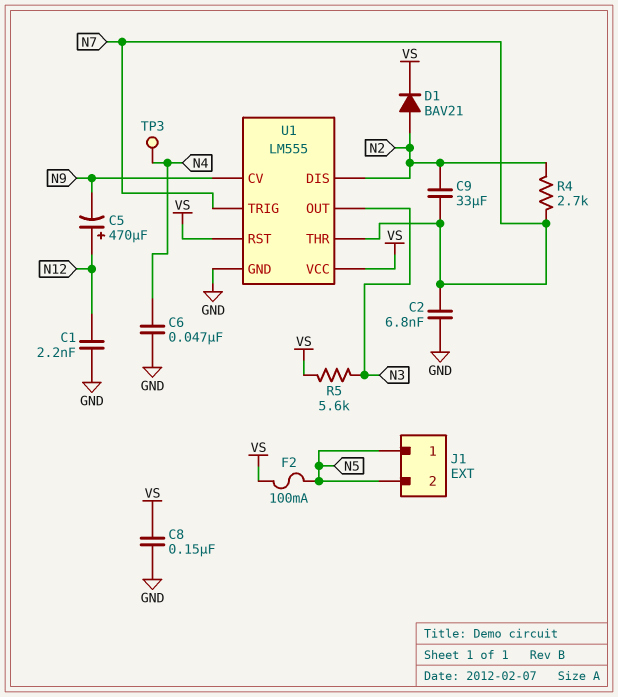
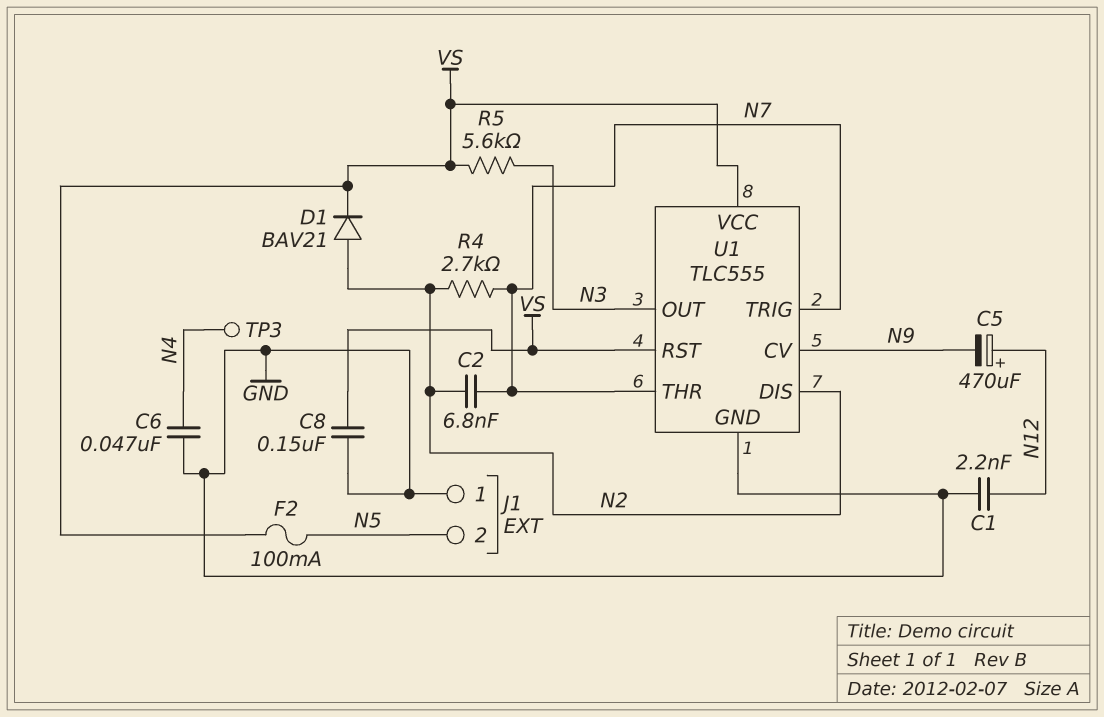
C2: 6.8nF (GND, N7) -> 6.8nF (N2, N7)
C9: 33uF (N2, N7) -> none
J1 pin 1: N5 -> GND
U1: LM555 -> TLC555

